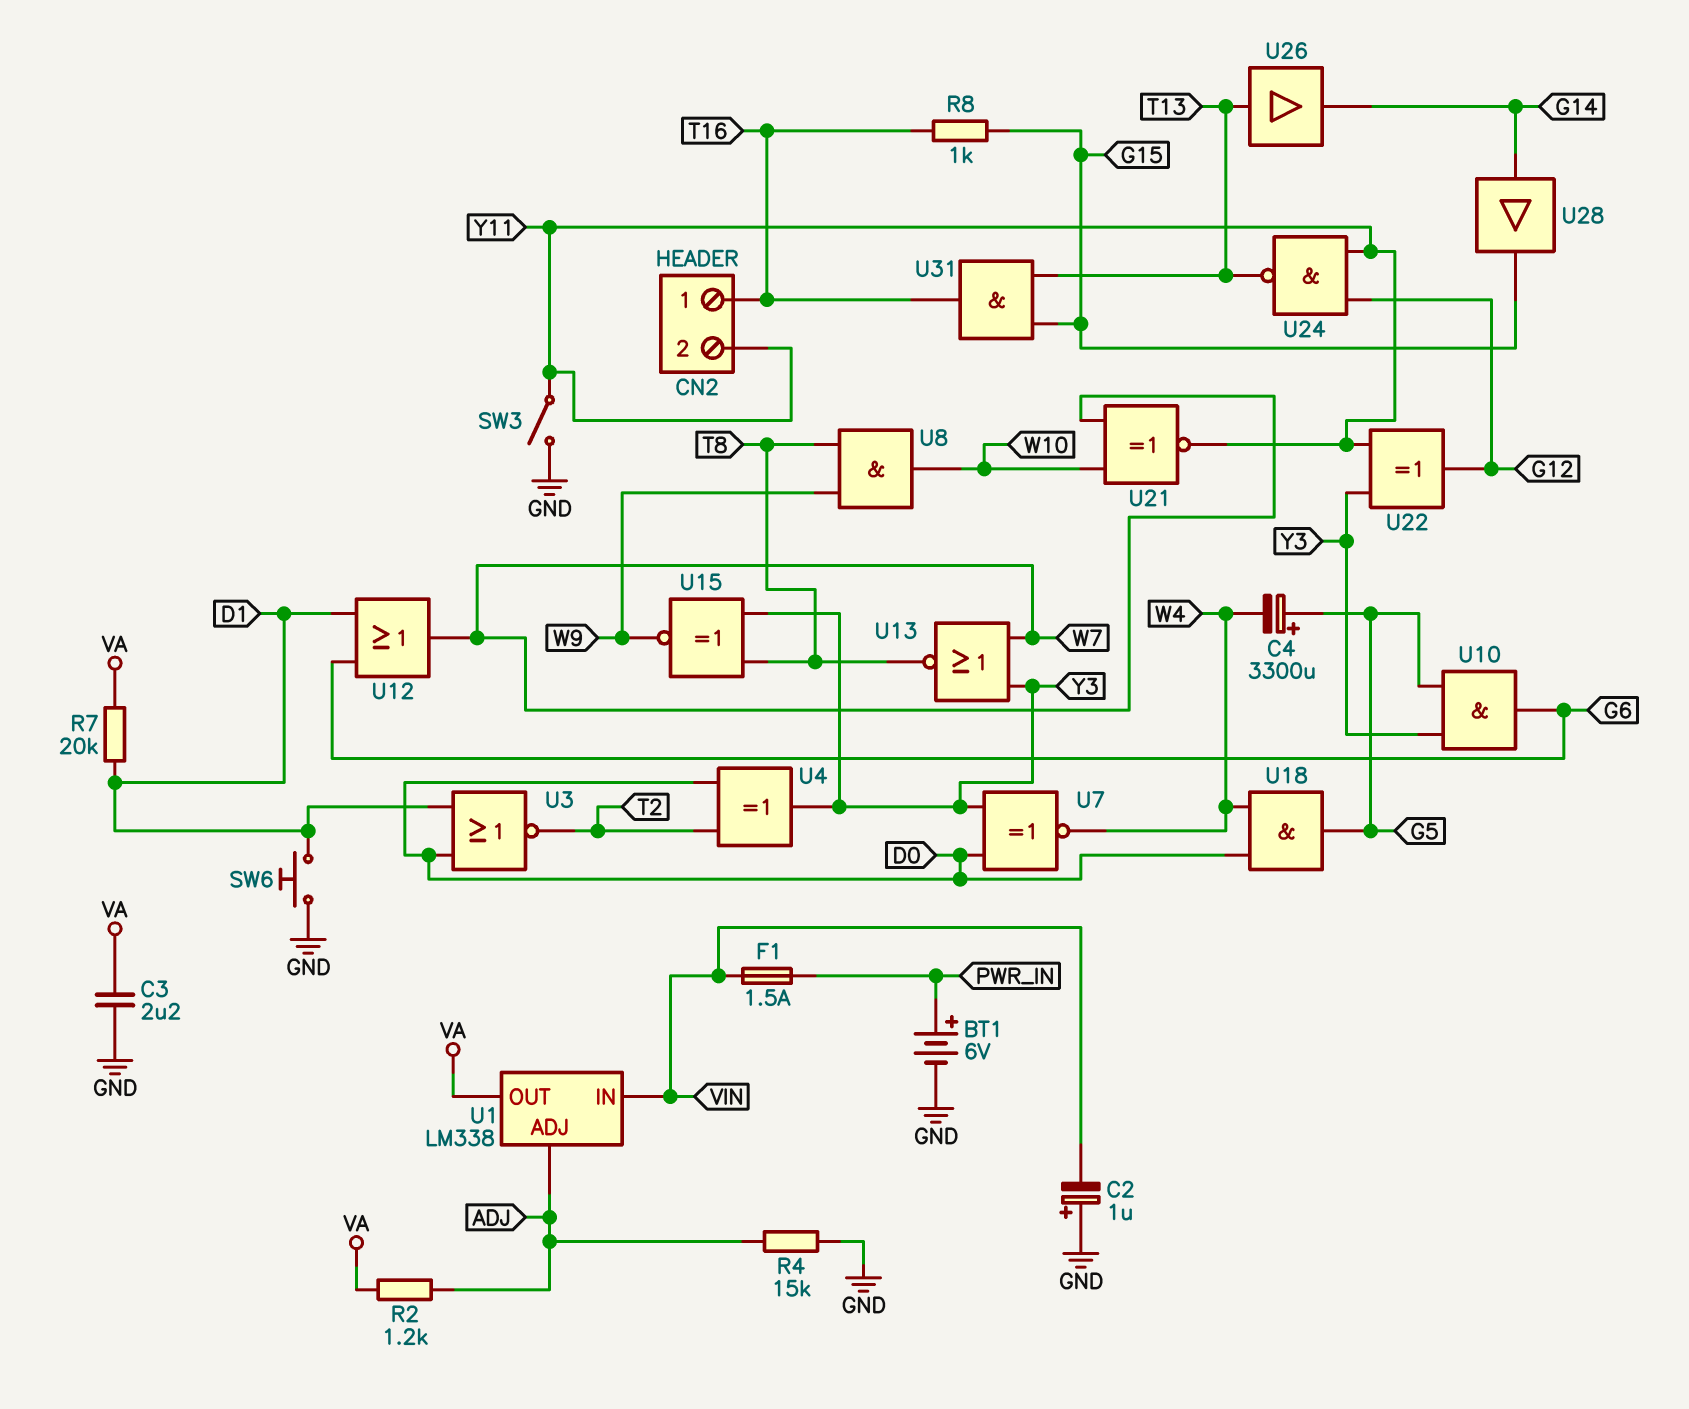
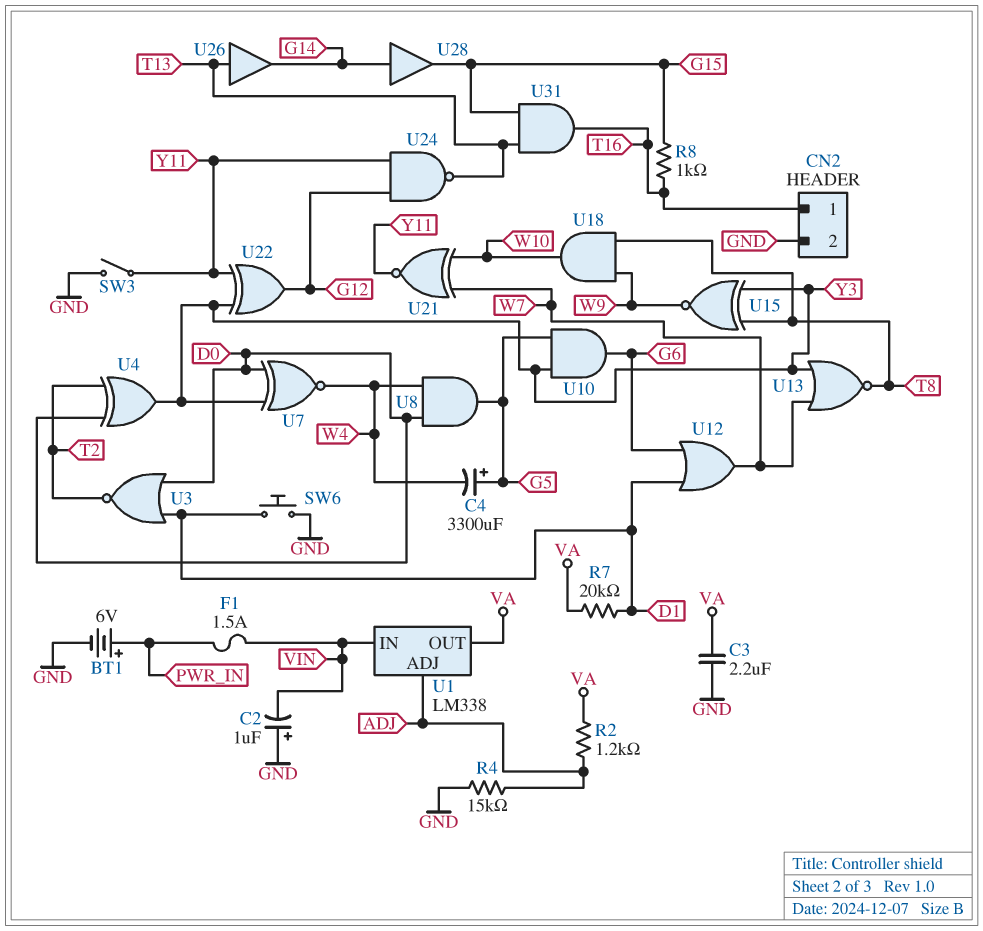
CN2 pin 2: Y11 -> GND
U8: AND (in T8, in W9, out W10) -> AND (in D0, in W4, out G5)
U18: AND (in D0, in W4, out G5) -> AND (in T8, in W9, out W10)

